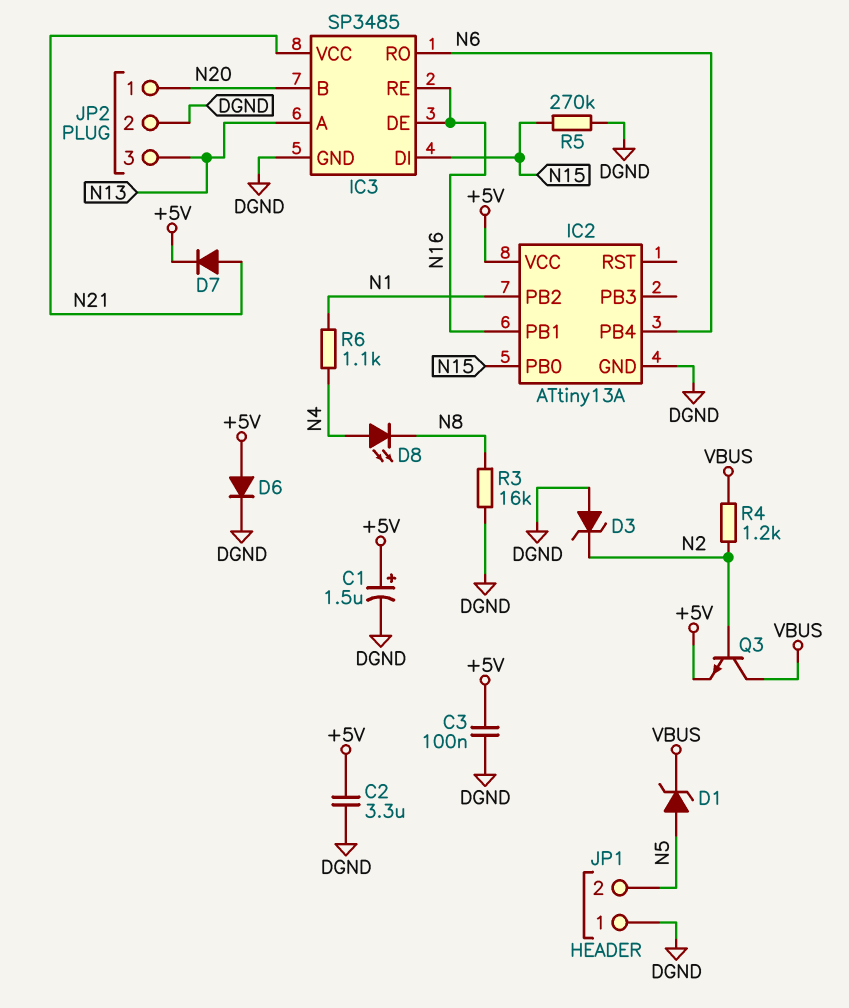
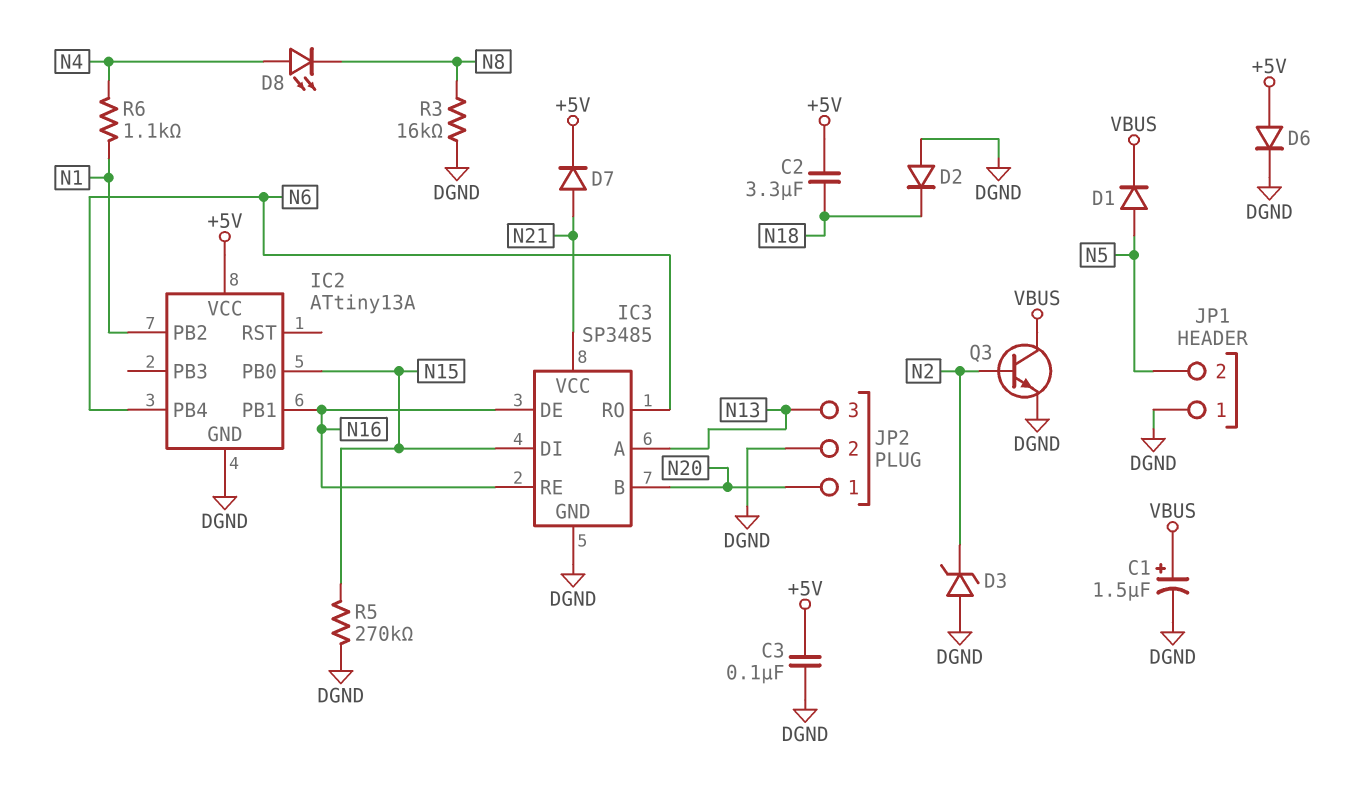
C1: 1.5uF (plus +5V, minus DGND) -> 1.5uF (plus VBUS, minus DGND)
C2: 3.3uF (+5V, DGND) -> 3.3uF (+5V, N18)
D1: zener (A N5, K VBUS) -> diode (A N5, K VBUS)
D2: none -> diode (A DGND, K N18)
Q3: NPN (B N2, C VBUS, E +5V) -> NPN (B N2, C VBUS, E DGND)
R4: 1.2k (N2, VBUS) -> none

